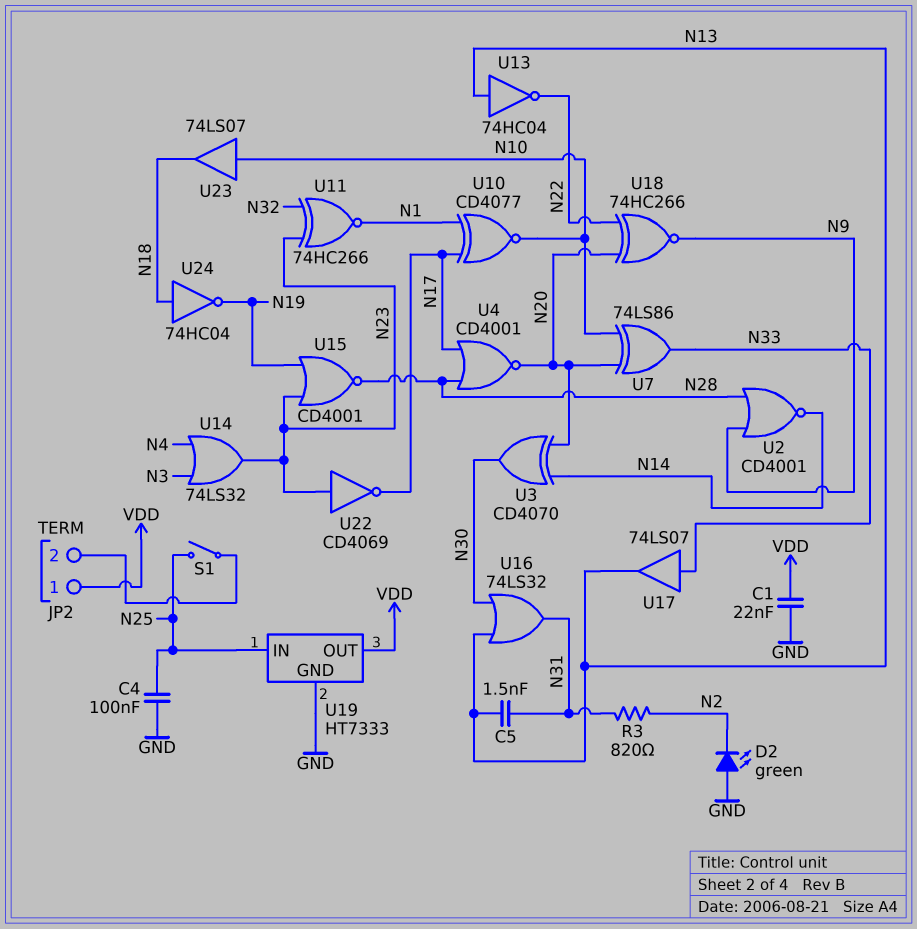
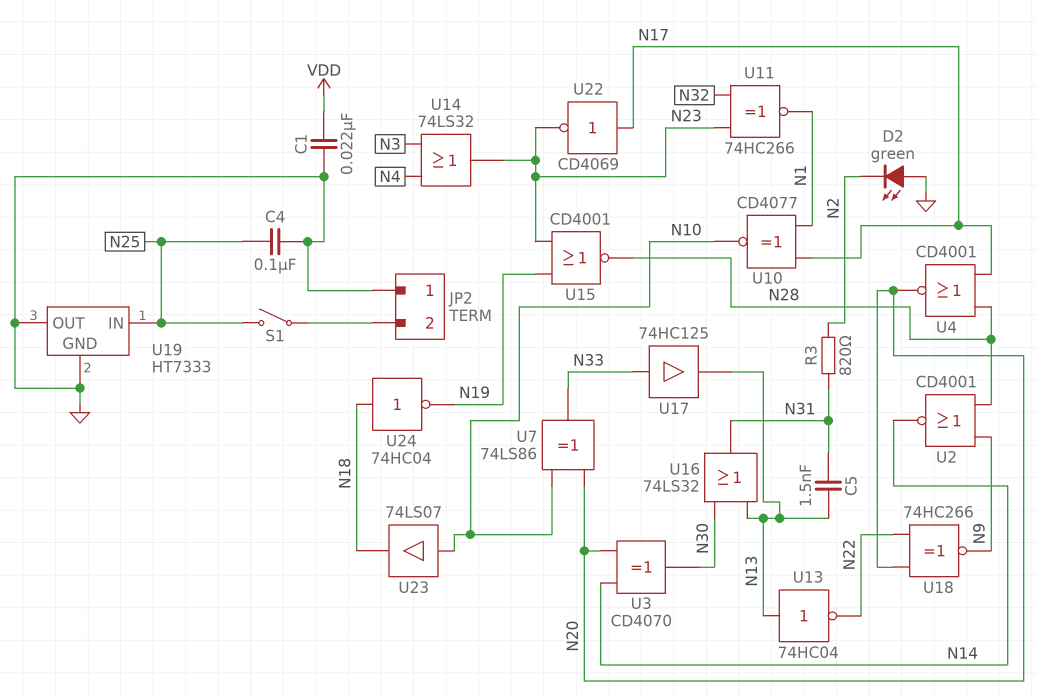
JP2 pin 1: VDD -> GND
U17: buffer 74LS07 (in N33, out N13) -> buffer 74HC125 (in N33, out N13)
U19 pin OUT: VDD -> GND
U22: NOT CD4069 (in N23, out N17) -> NOT CD4069 (in N17, out N23)

